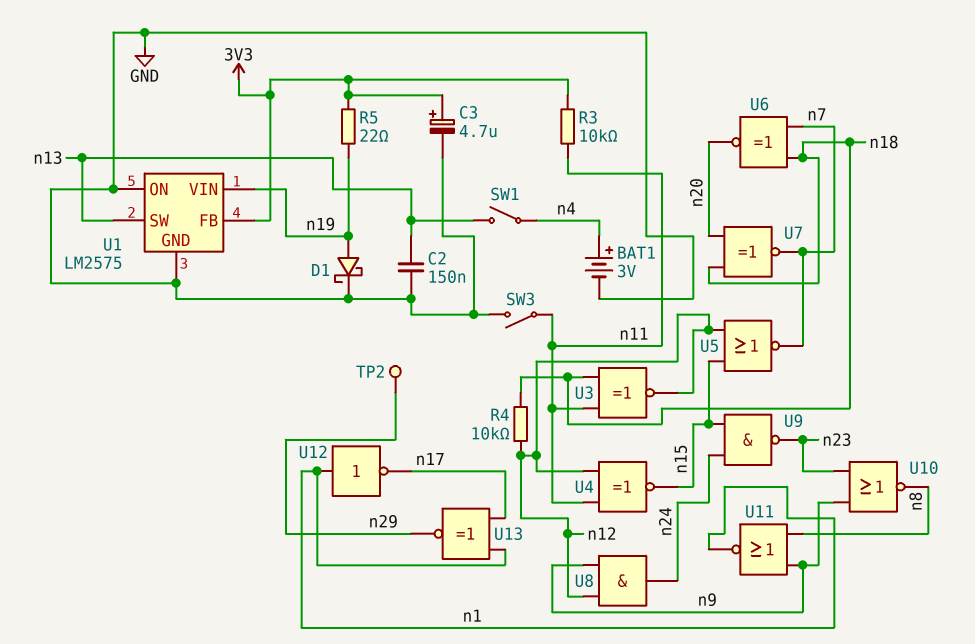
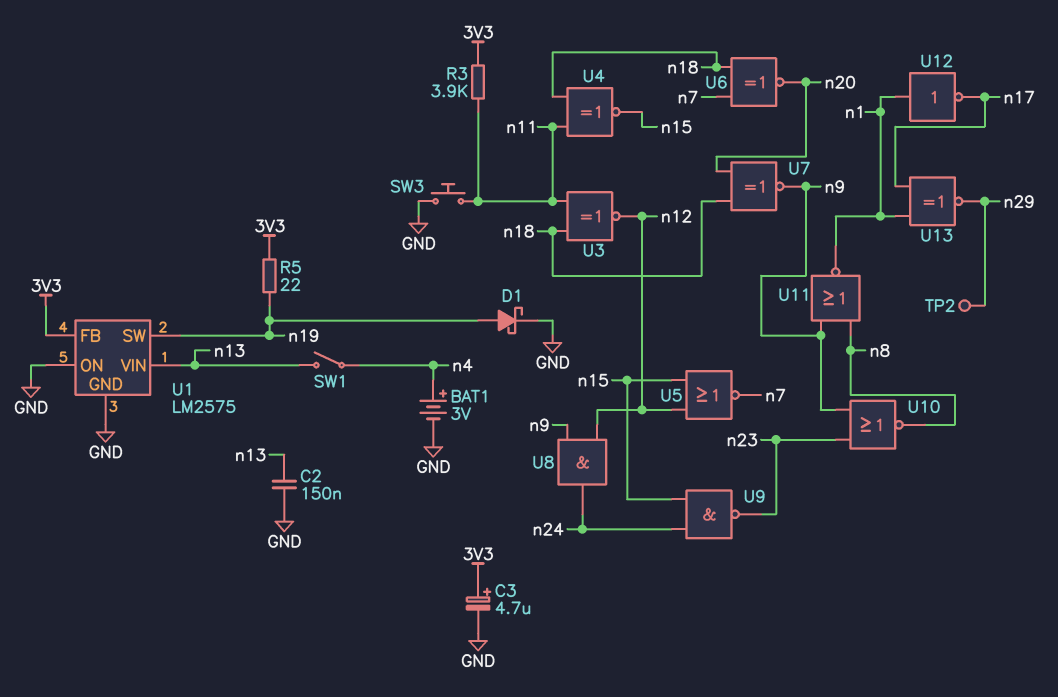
R3: 10k (3V3, n11) -> 3.9k (3V3, n11)
R4: 10k (n12, n18) -> none
SW3: switch (GND, n11) -> button (GND, n11)
U1 pin SW: n13 -> n19
U1 pin VIN: n19 -> n13
U4: XNOR (in n11, in n12, out n15) -> XNOR (in n11, in n18, out n15)
U7: XNOR (in n18, in n20, out n7) -> XNOR (in n18, in n20, out n9)

